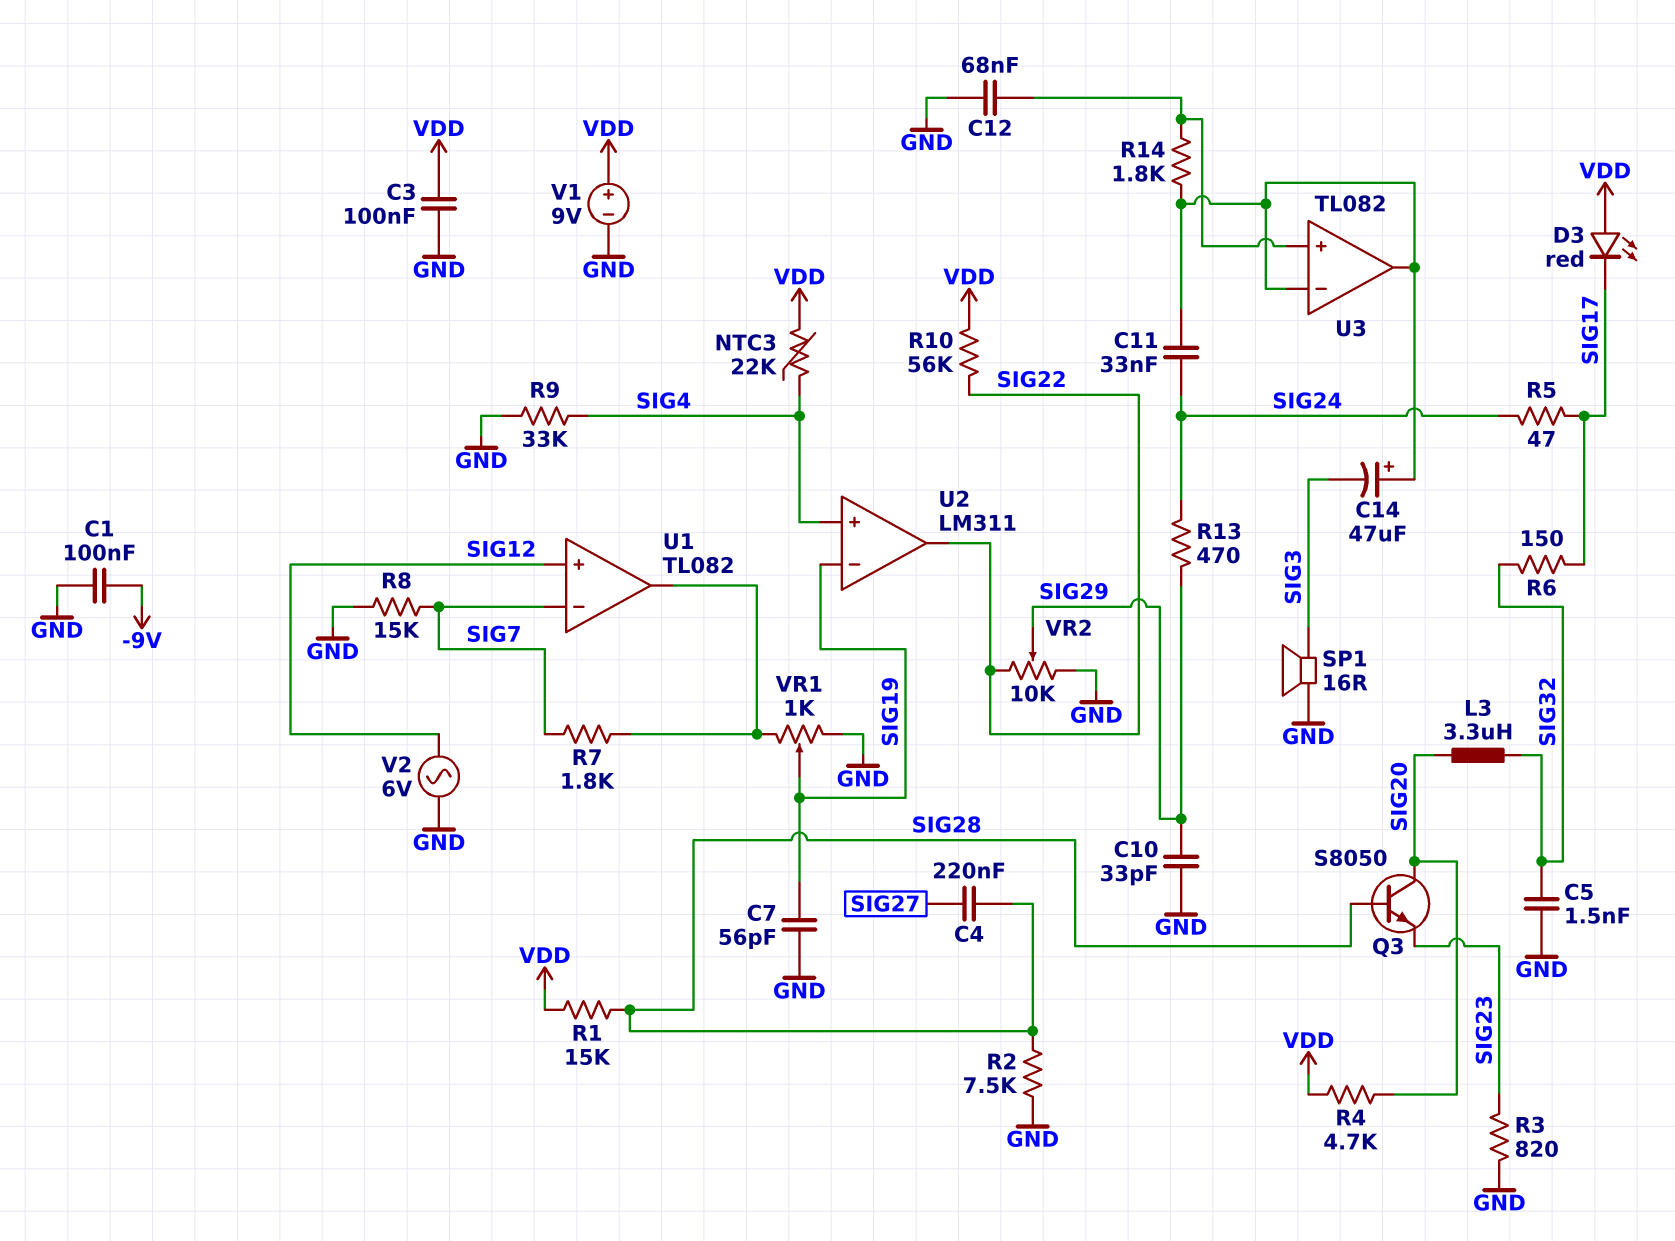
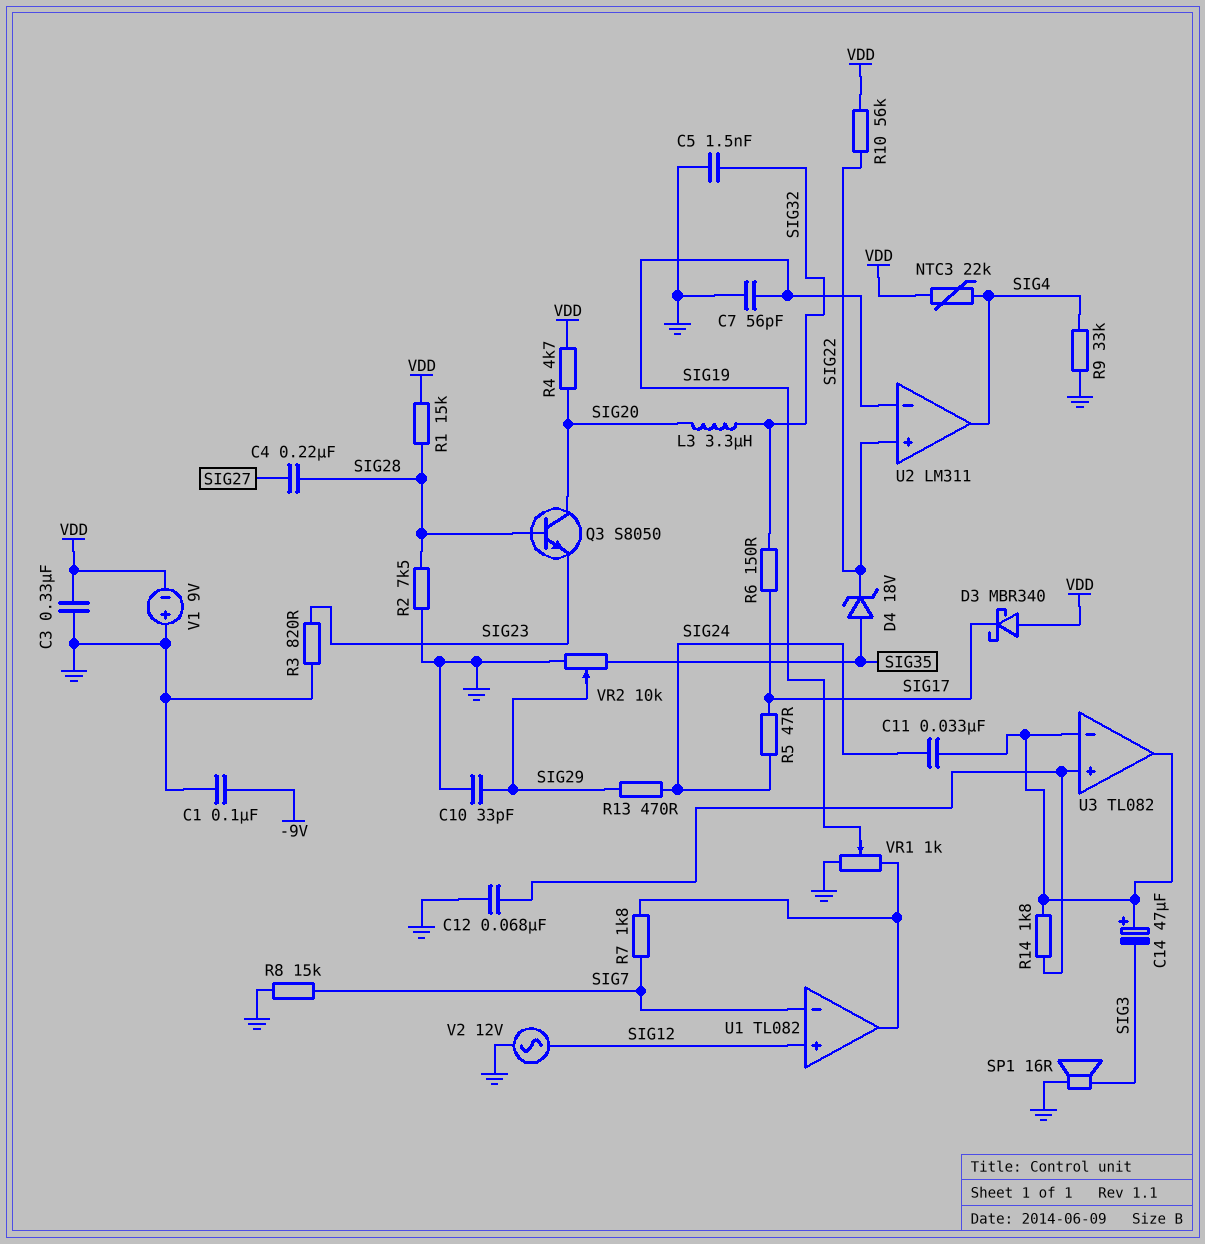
C3: 100nF (GND, VDD) -> 330nF (GND, VDD)
D3: LED red (A VDD, K SIG17) -> schottky MBR340 (A VDD, K SIG17)
D4: none -> zener 18V (A SIG35, K SIG22)
U2 pin in+: SIG4 -> SIG22
U2 pin out: SIG22 -> SIG4
V1: 9V (plus VDD, minus GND) -> 9V (plus GND, minus VDD)
V2: AC 6V (GND, SIG12) -> AC 12V (GND, SIG12)
VR2: 10k (GND, SIG22, wiper SIG29) -> 10k (GND, SIG35, wiper SIG29)

